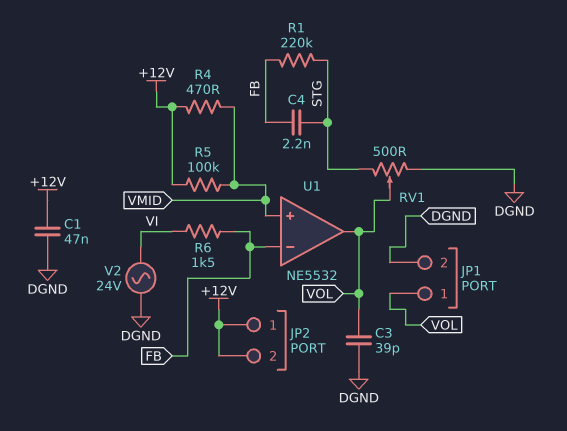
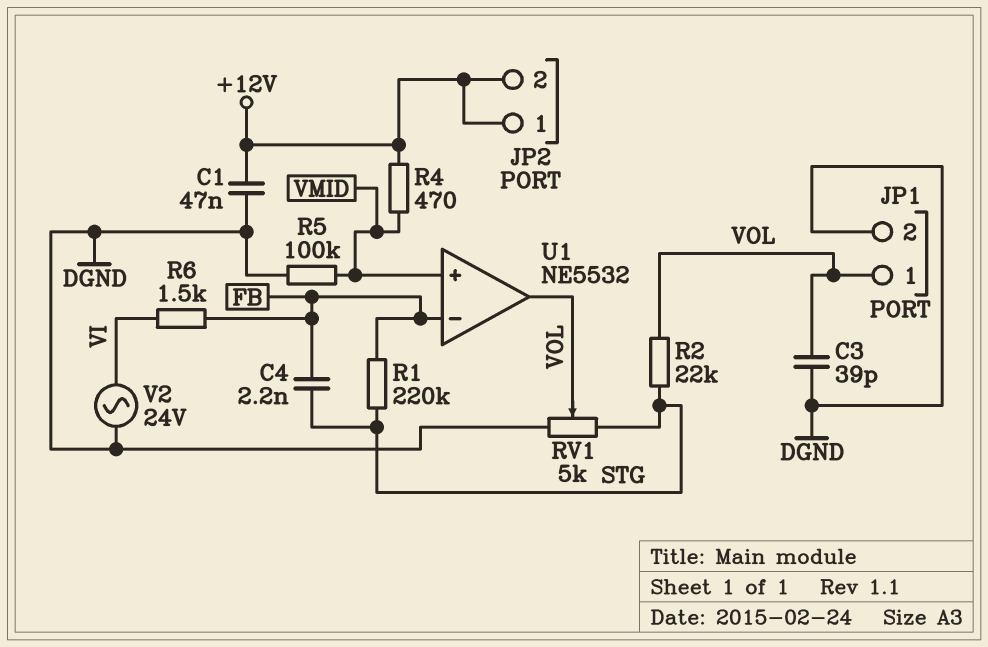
R2: none -> 22k (STG, VOL)
R5: 100k (+12V, VMID) -> 100k (DGND, VMID)
RV1: 500 (DGND, STG, wiper VOL) -> 5k (DGND, STG, wiper VOL)

